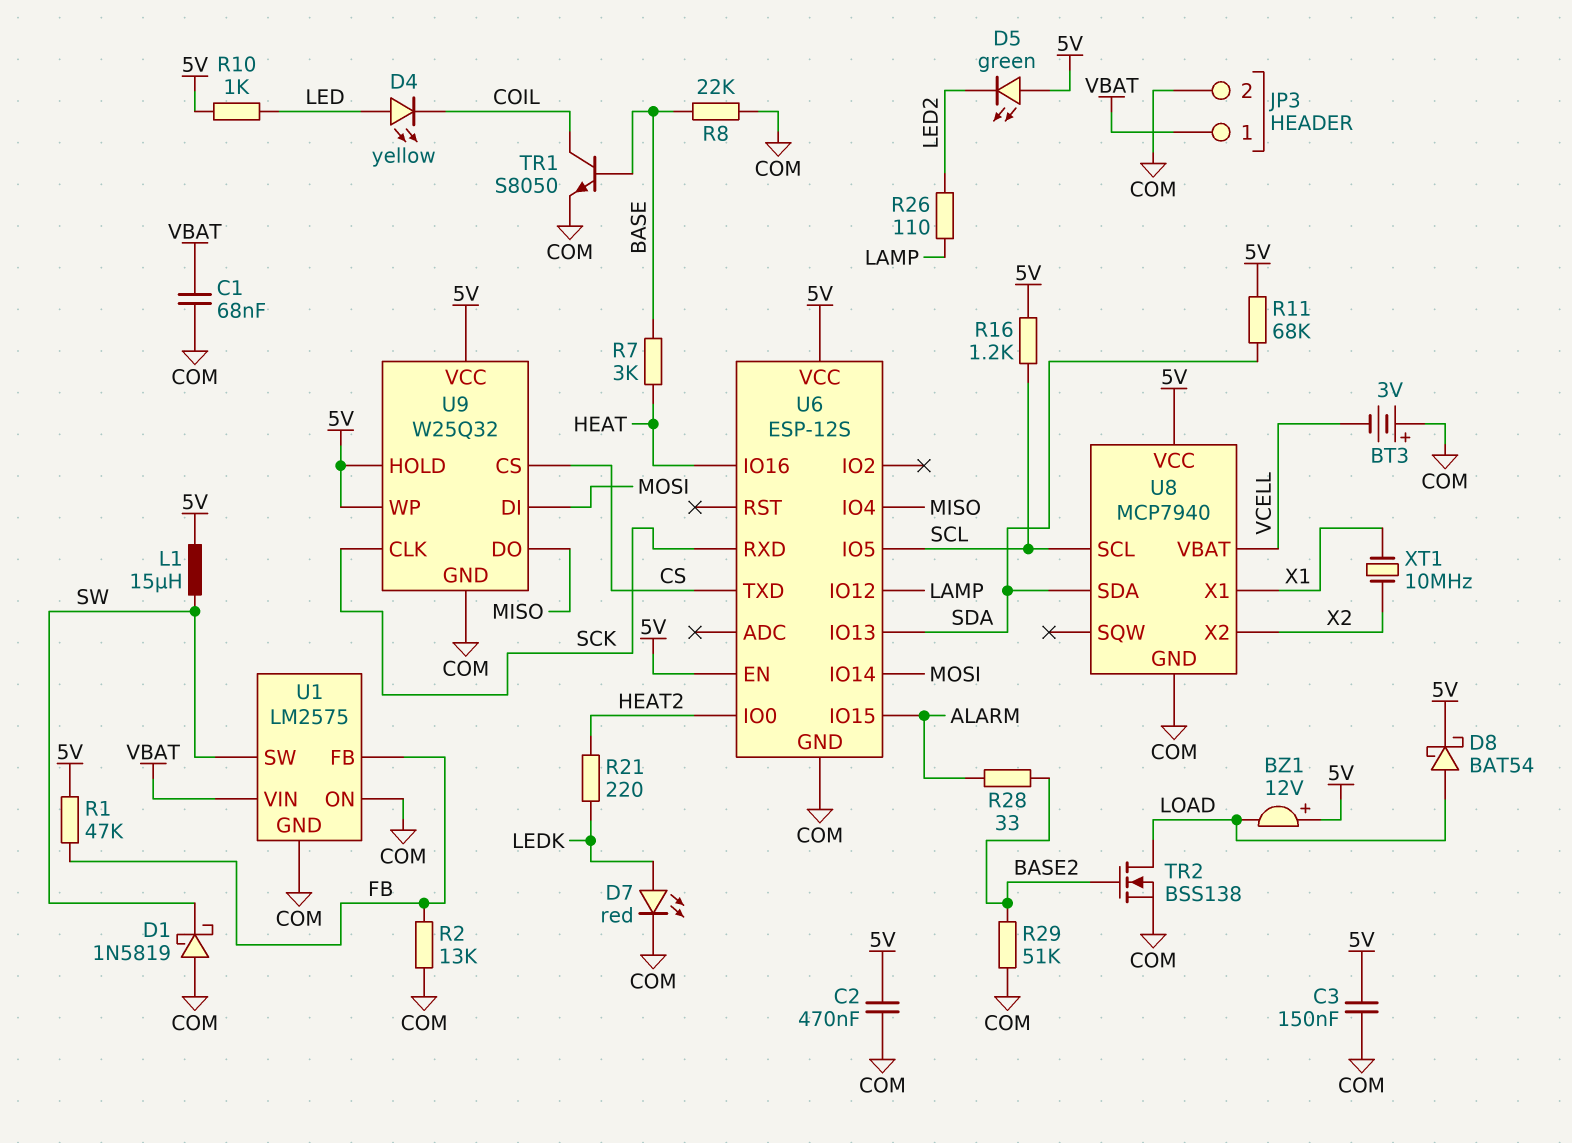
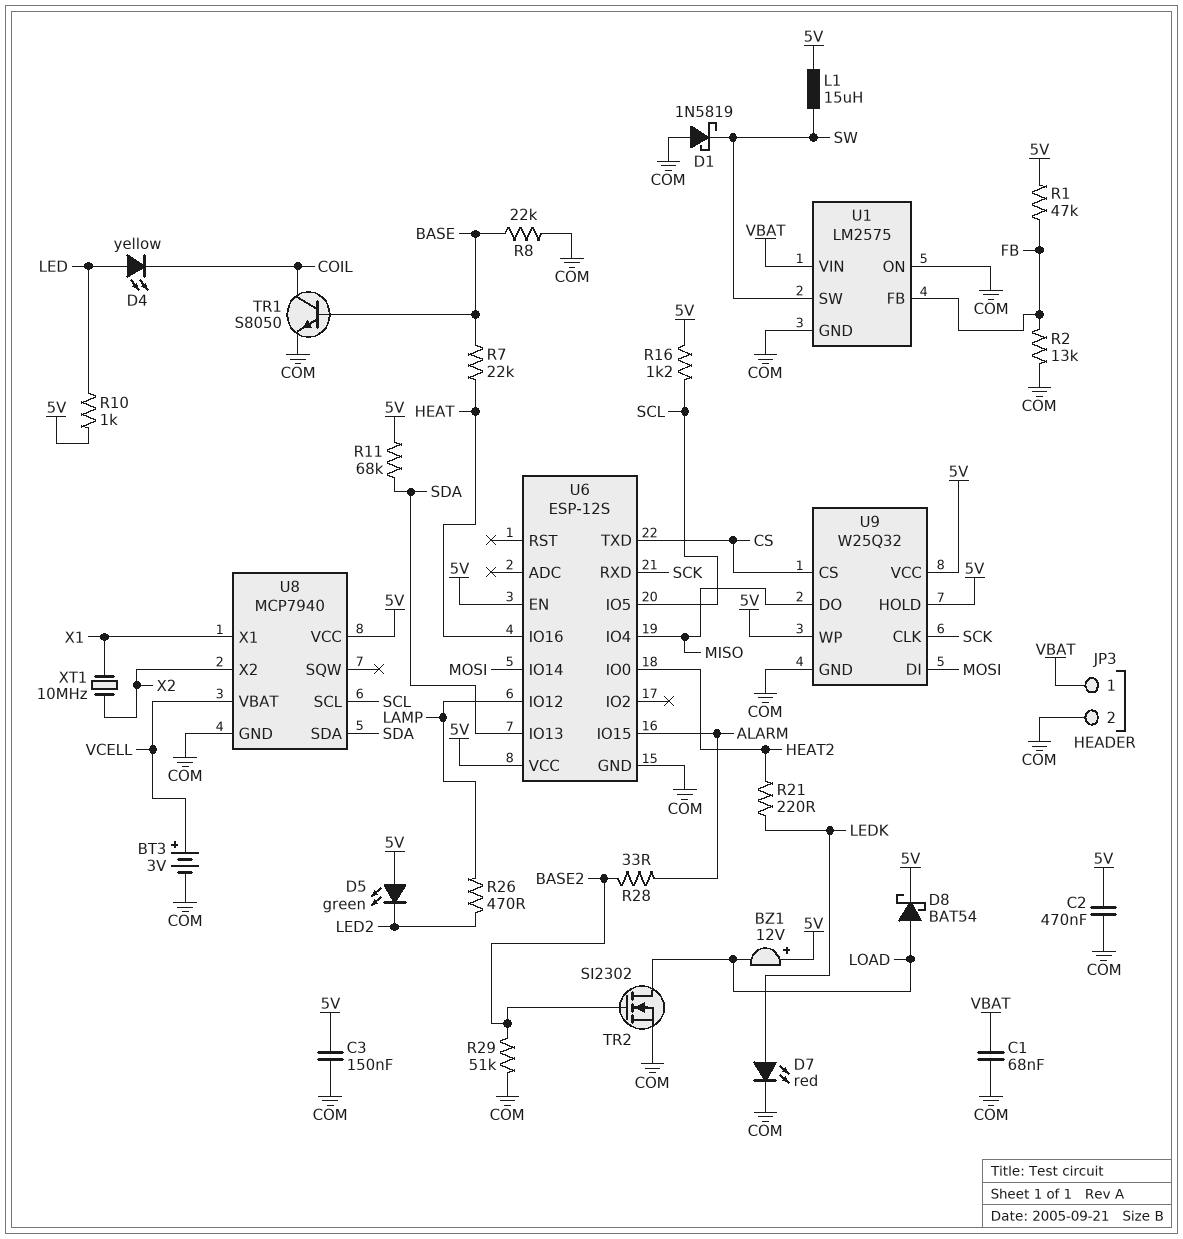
BT3: 3V (plus COM, minus VCELL) -> 3V (plus VCELL, minus COM)
R7: 3k (BASE, HEAT) -> 22k (BASE, HEAT)
R26: 110 (LAMP, LED2) -> 470 (LAMP, LED2)
TR2: NMOS BSS138 (G BASE2, D LOAD, S COM) -> NMOS SI2302 (G BASE2, D LOAD, S COM)

